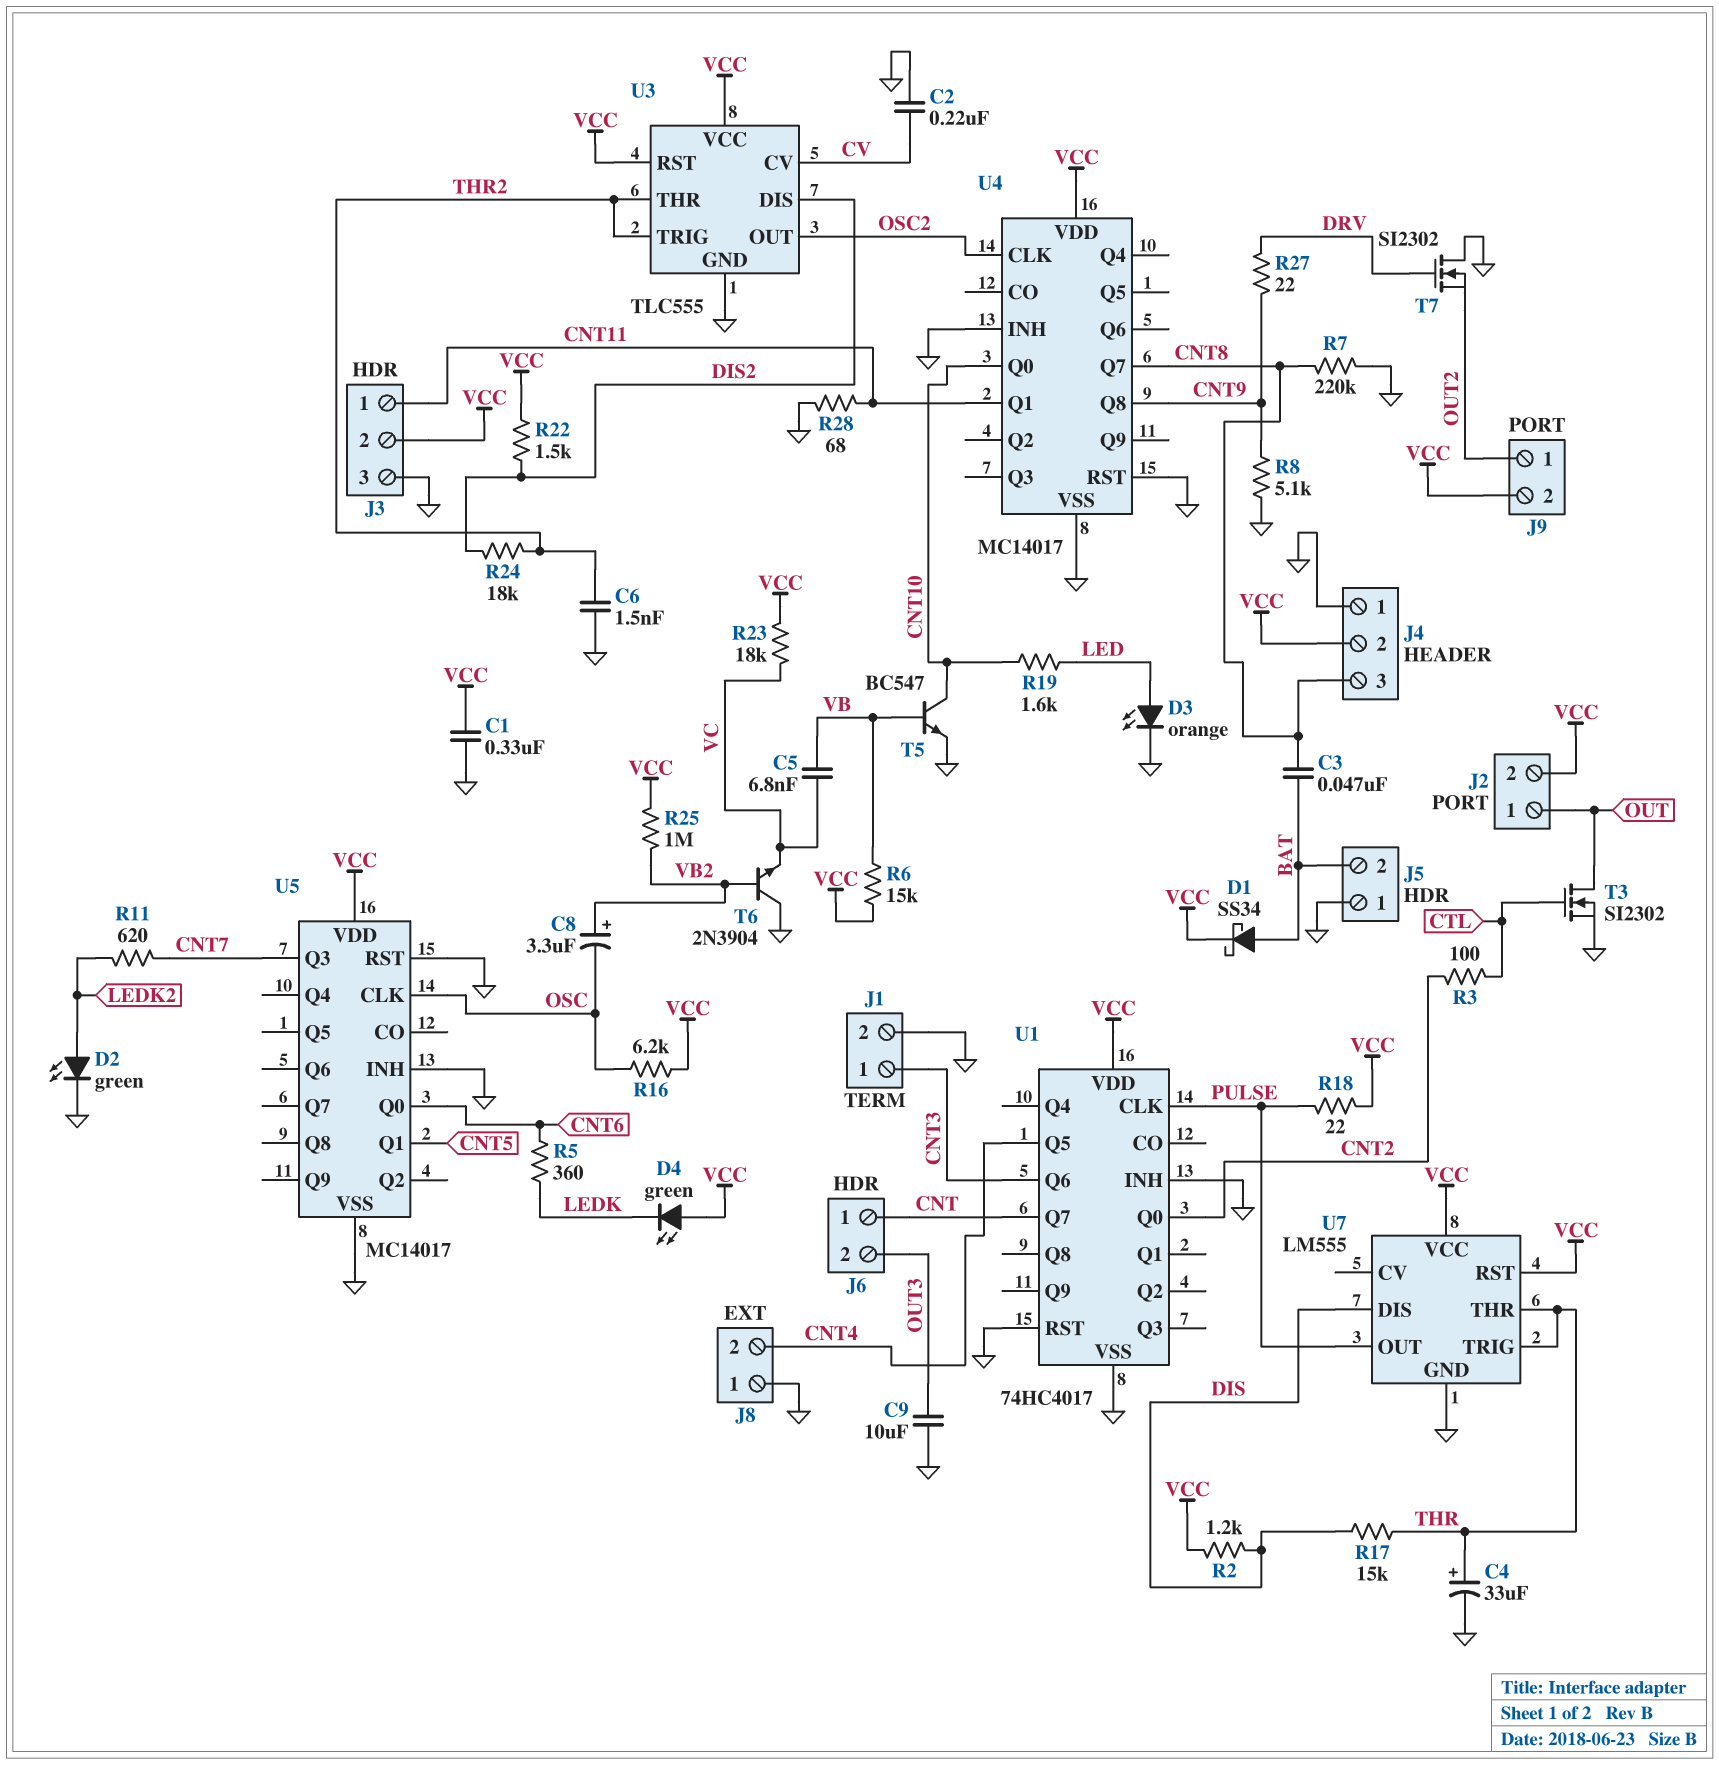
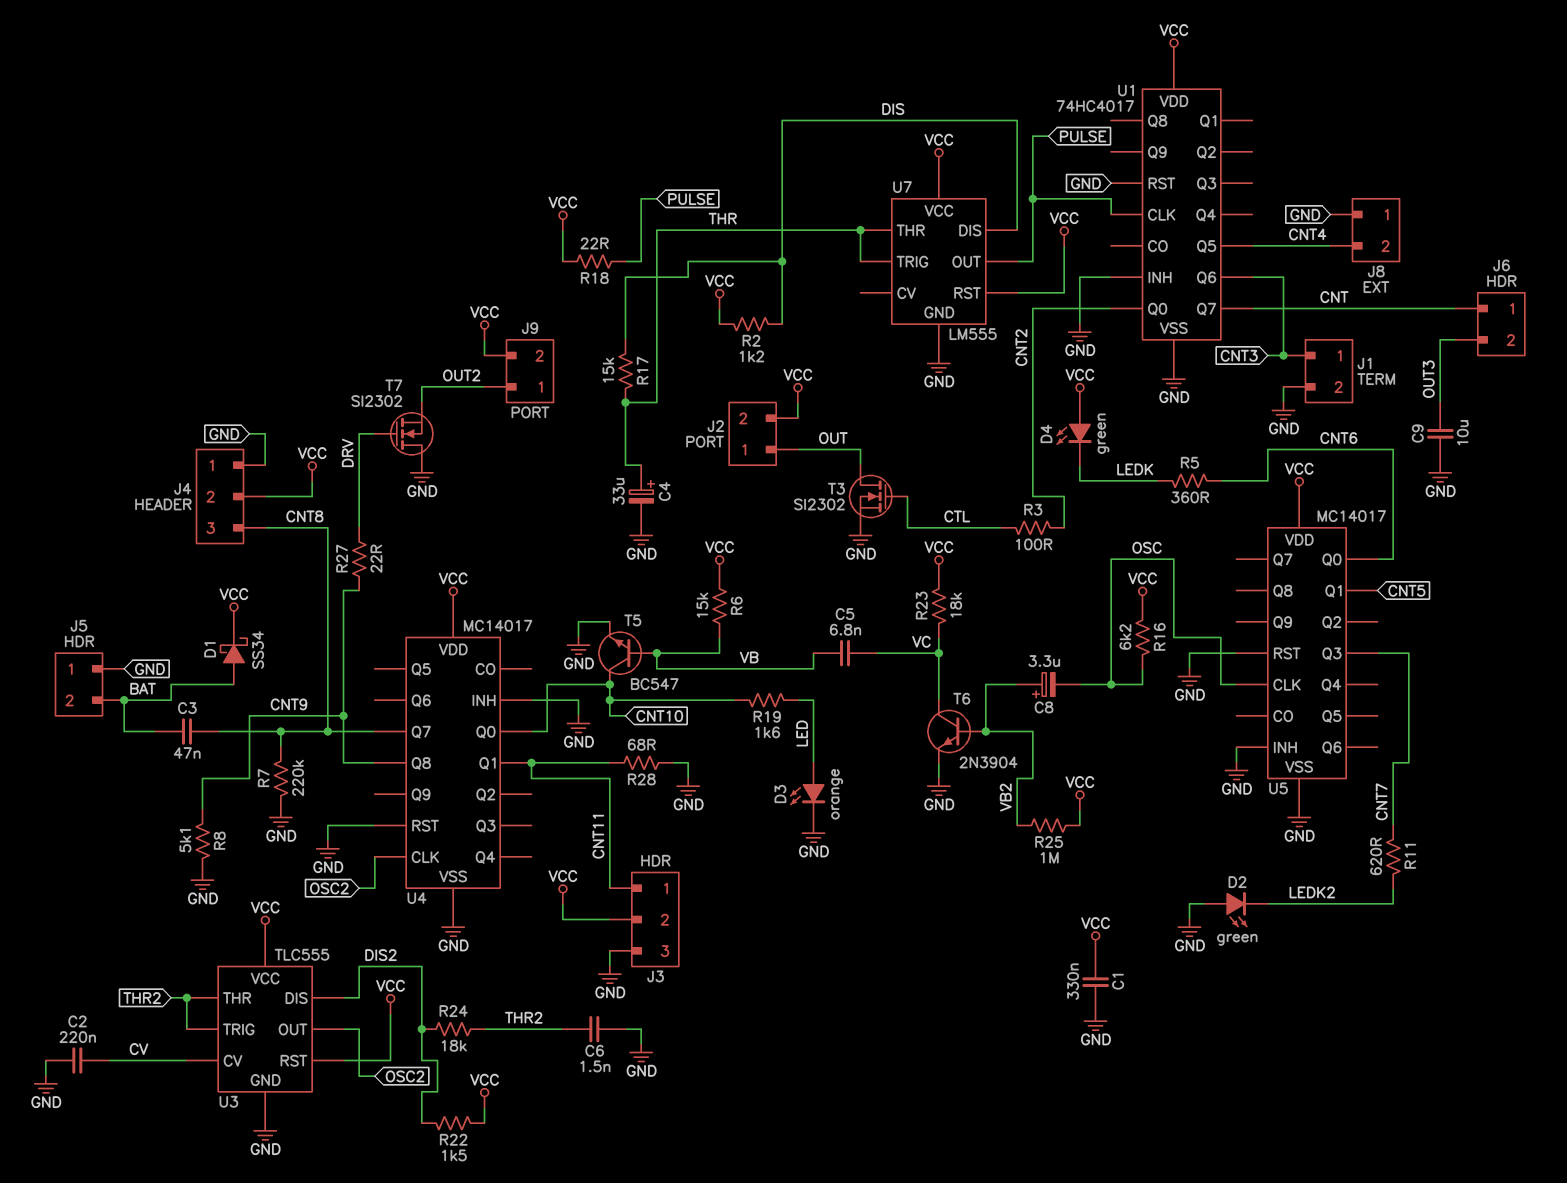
D2: LED green (A LEDK2, K GND) -> LED green (A GND, K LEDK2)
T6: NPN 2N3904 (B VB2, C GND, E VC) -> NPN 2N3904 (B VB2, C VC, E GND)

